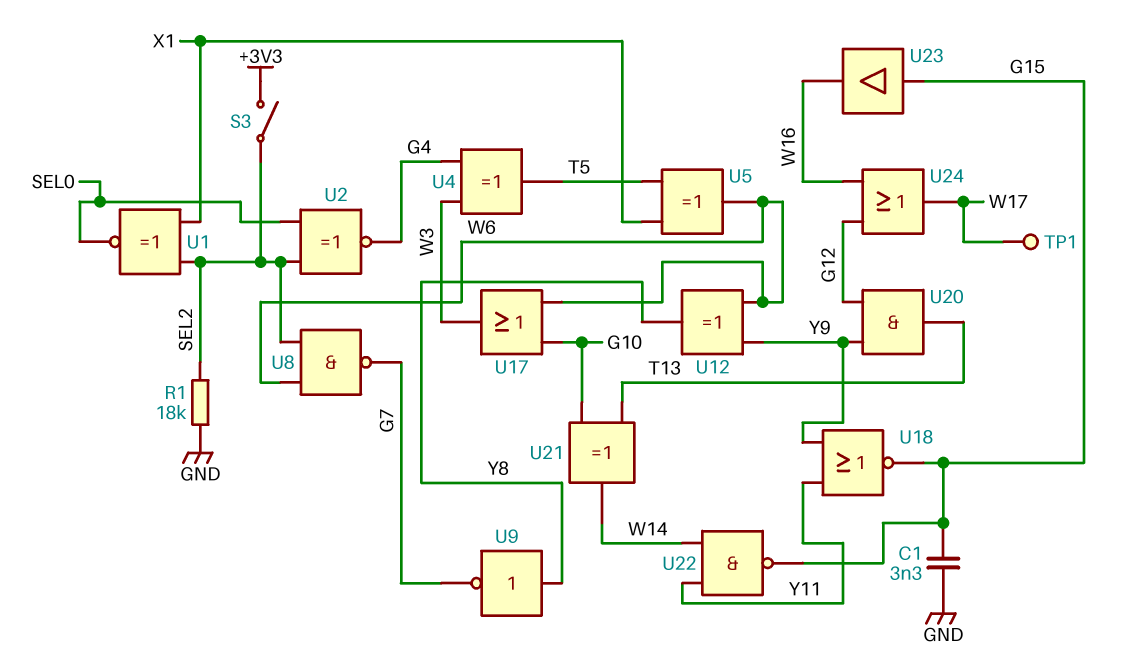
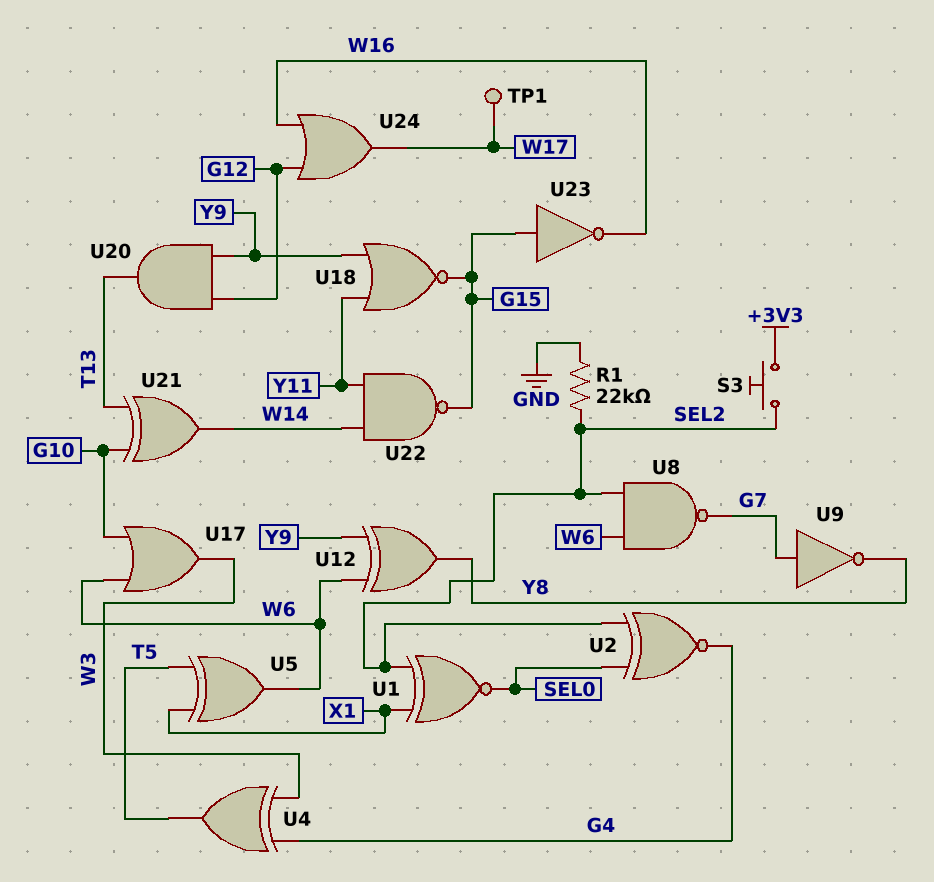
C1: 3.3nF (G15, GND) -> none
R1: 18k (GND, SEL2) -> 22k (GND, SEL2)
S3: switch (+3V3, SEL2) -> button (+3V3, SEL2)
U9: NOT (in Y8, out G7) -> NOT (in G7, out Y8)
U23: buffer (in G15, out W16) -> NOT (in G15, out W16)

